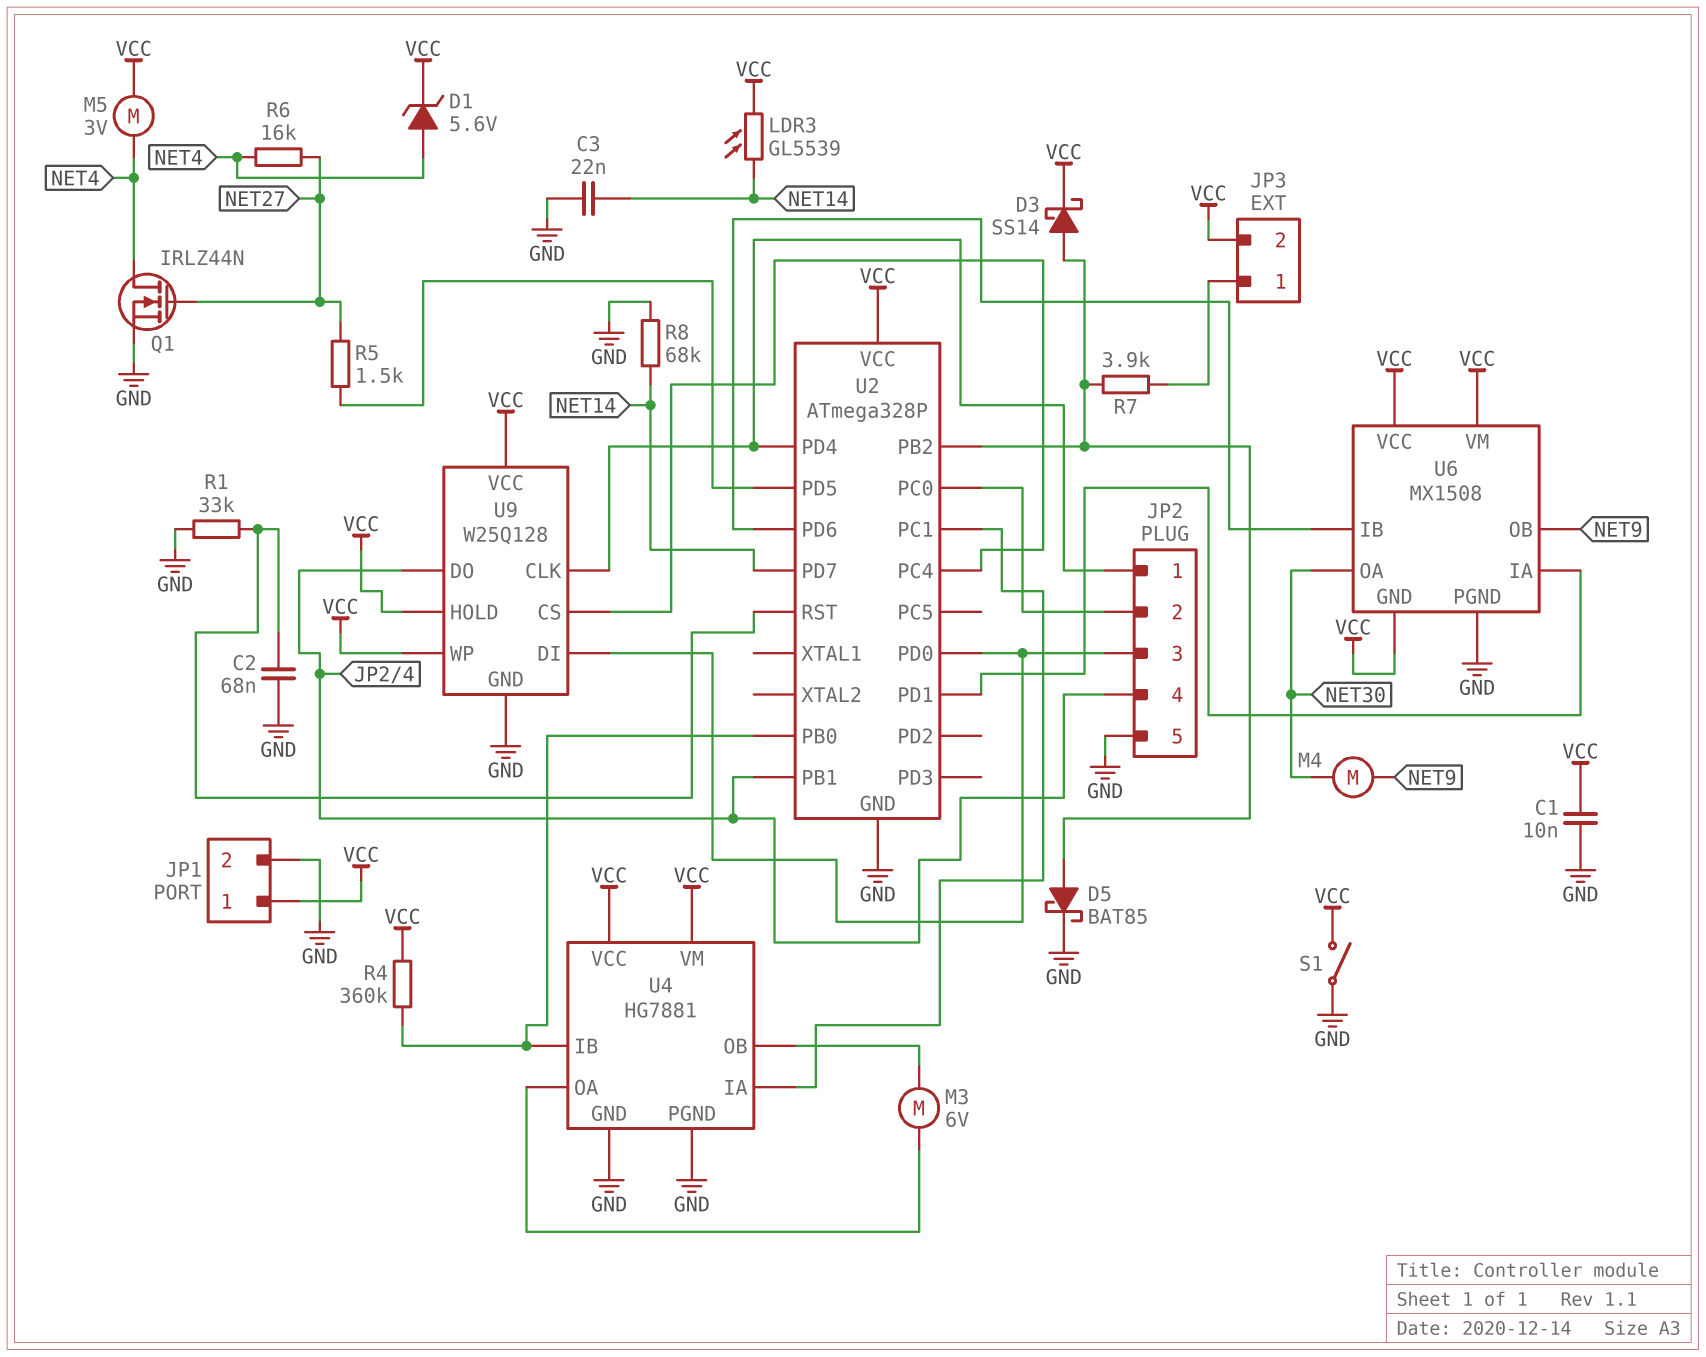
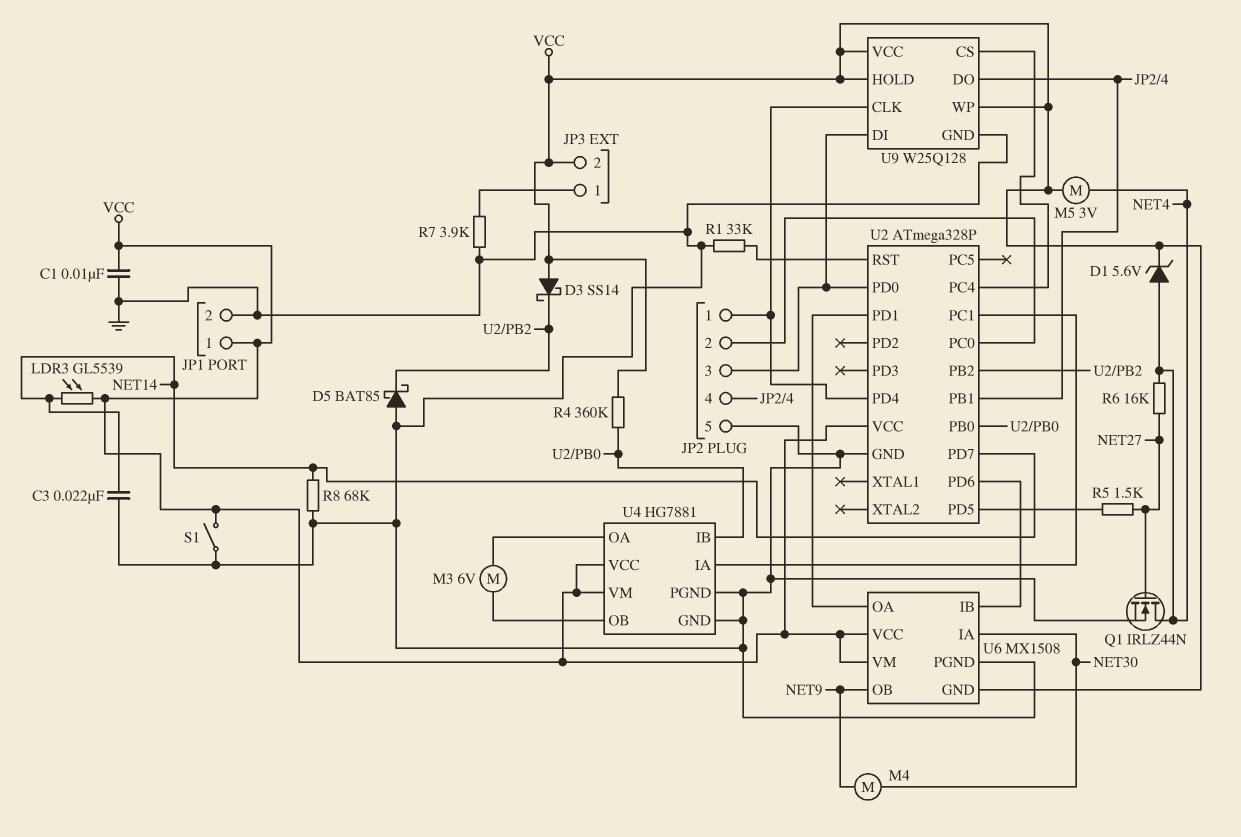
C2: 68nF (GND, U2/RST) -> none
D3: schottky SS14 (A U2/PB2, K VCC) -> schottky SS14 (A VCC, K U2/PB2)
D5: schottky BAT85 (A U2/PB2, K GND) -> schottky BAT85 (A GND, K U2/PB2)
R7: 3.9k (JP3/1, U2/PB2) -> 3.9k (GND, JP3/1)
U6 pin IA: U2/PD1 -> NET30
U6 pin OA: NET30 -> U2/PD1

